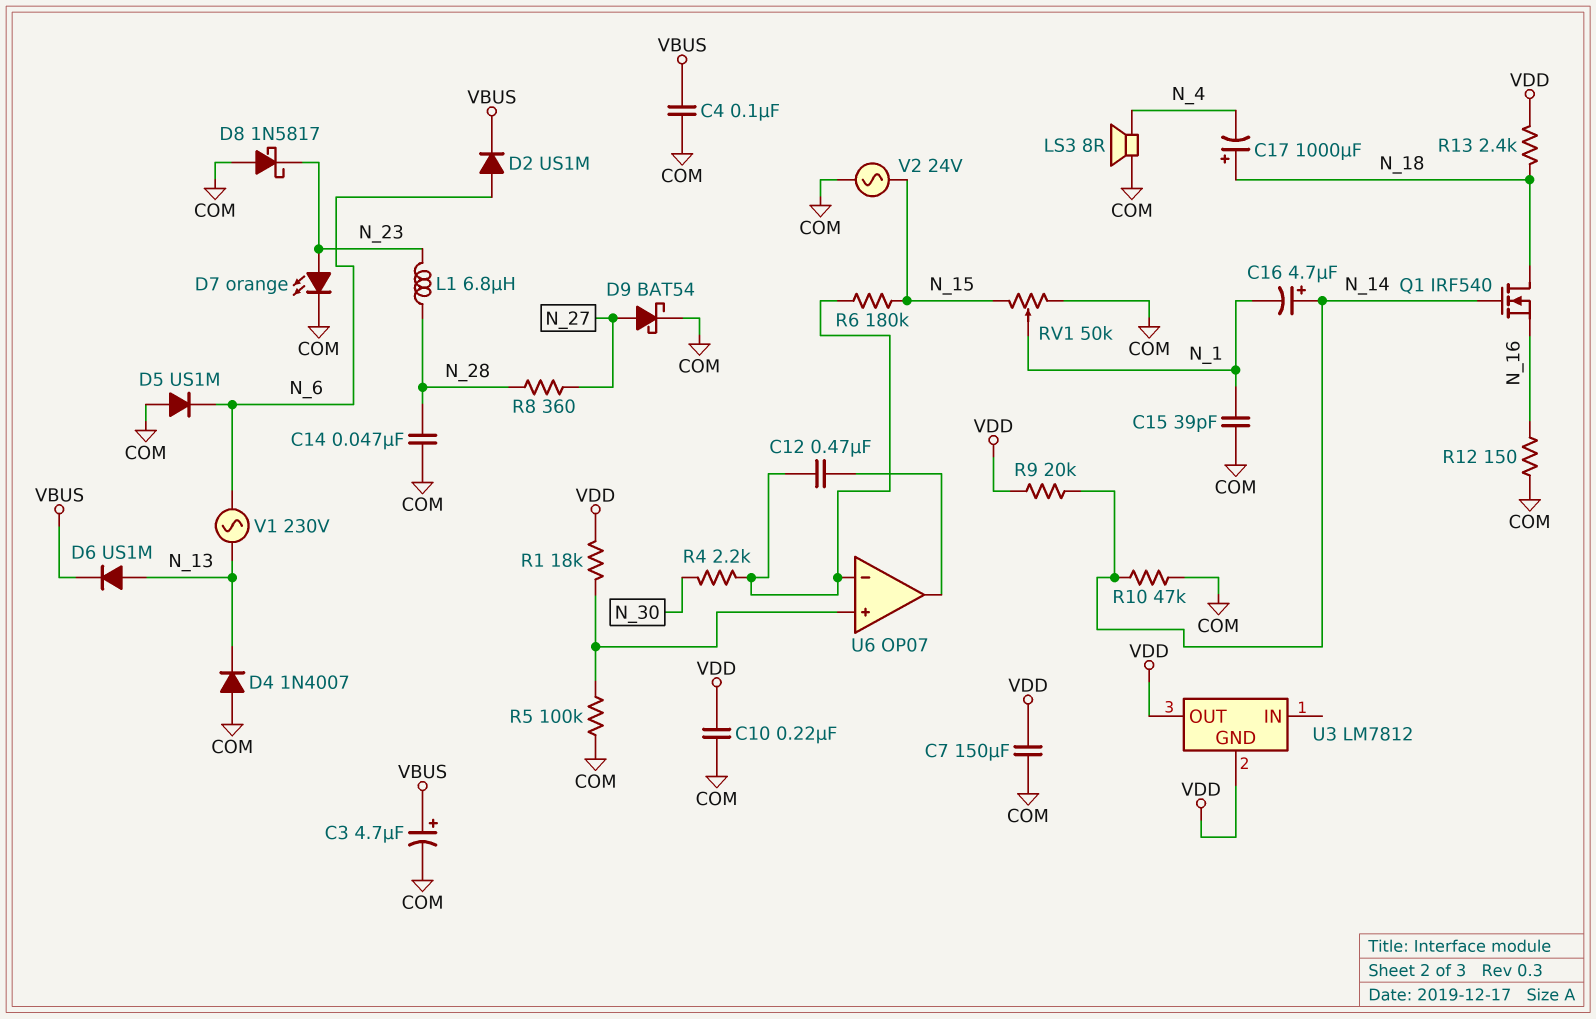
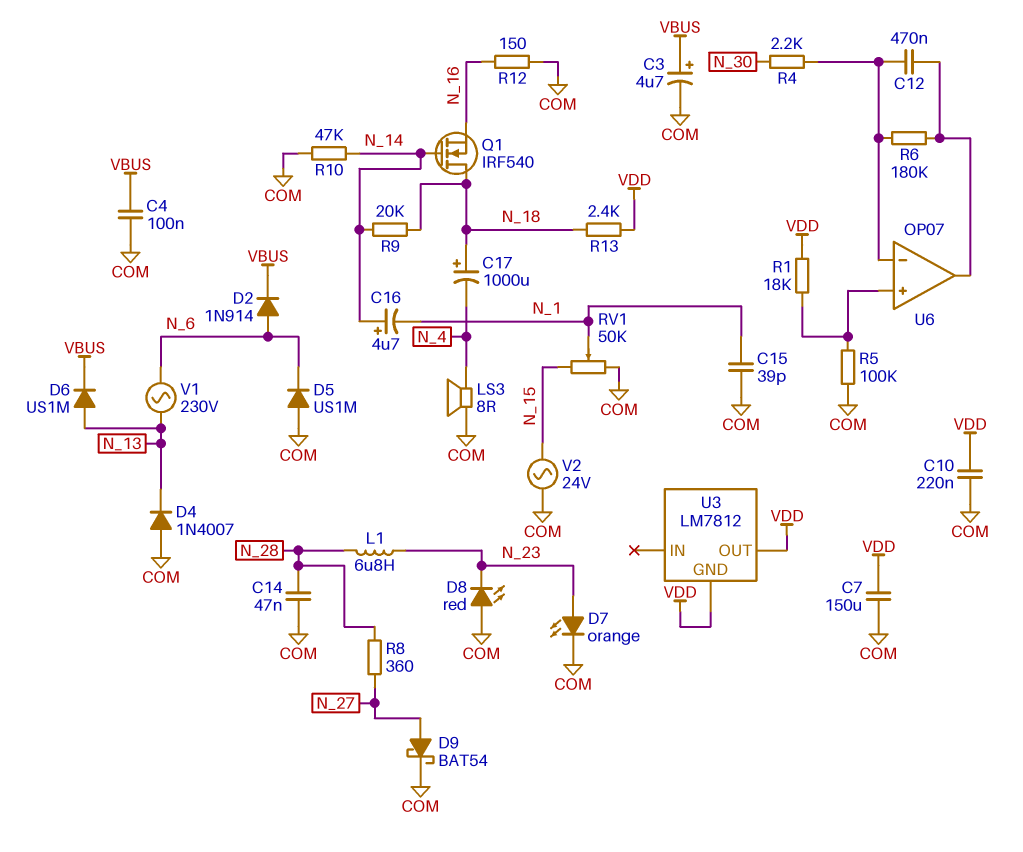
D2: diode US1M (A N_6, K VBUS) -> diode 1N914 (A N_6, K VBUS)
D8: schottky 1N5817 (A COM, K N_23) -> LED red (A COM, K N_23)
R6: 180k (N_15, U6/in-) -> 180k (U6/in-, U6/out)
R9: 20k (N_14, VDD) -> 20k (N_14, N_18)

